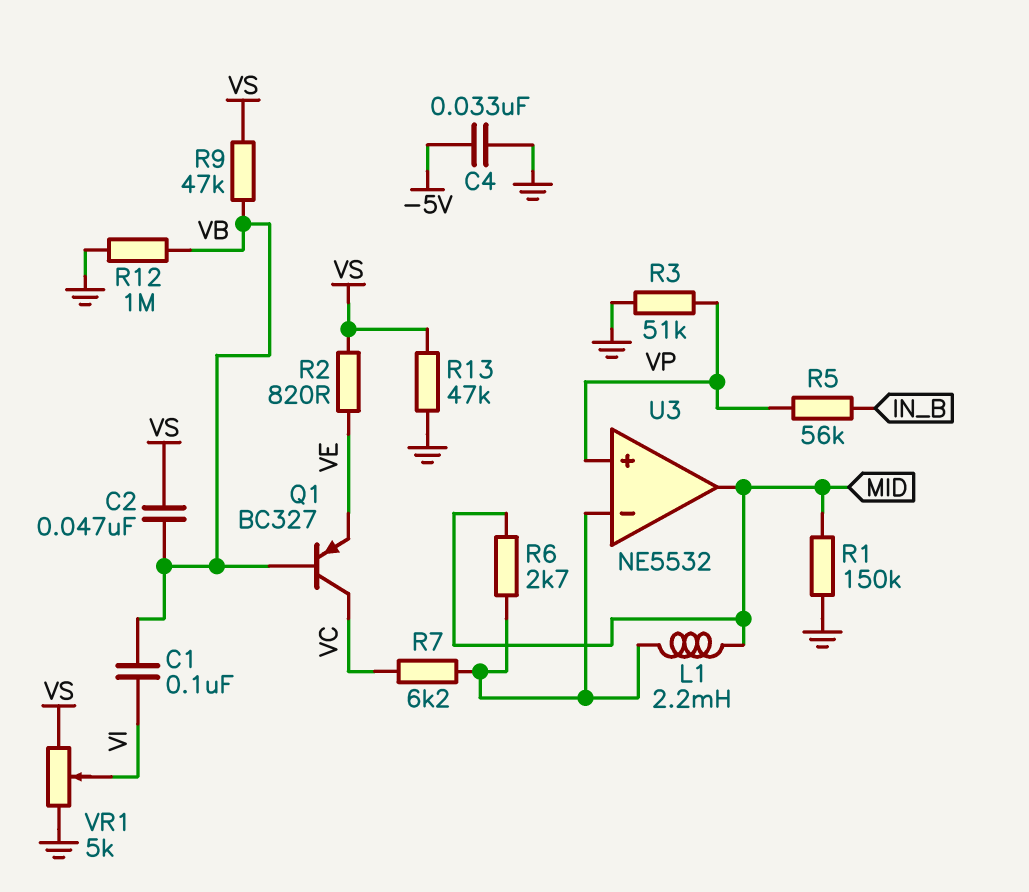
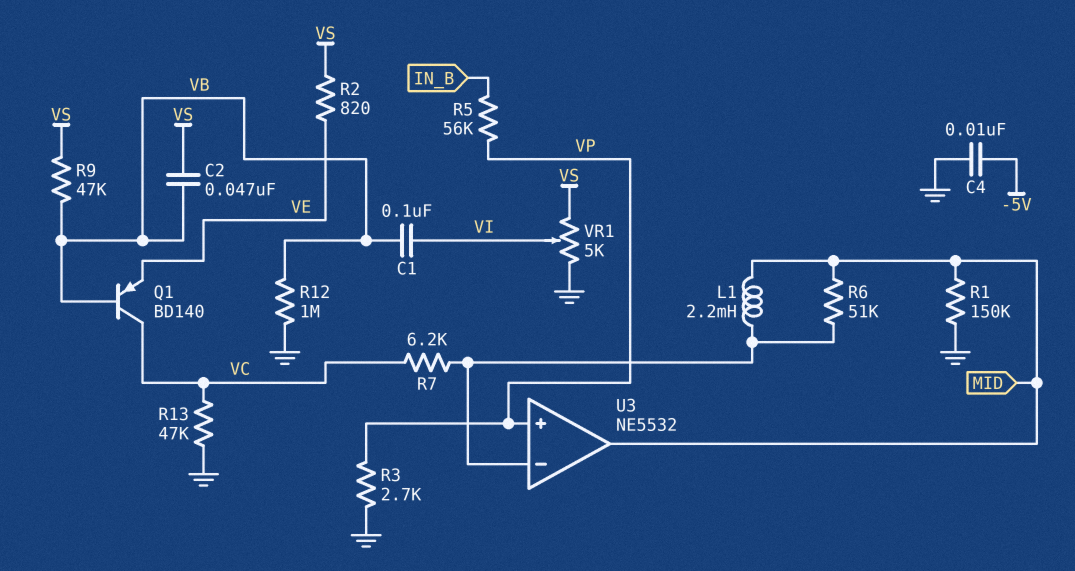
C4: 33nF (-5V, GND) -> 10nF (-5V, GND)
Q1: PNP BC327 (B VB, C VC, E VE) -> PNP BD140 (B VB, C VC, E VE)
R3: 51k (GND, VP) -> 2.7k (GND, VP)
R6: 2.7k (MID, U3/in-) -> 51k (MID, U3/in-)
R13: 47k (GND, VS) -> 47k (GND, VC)

